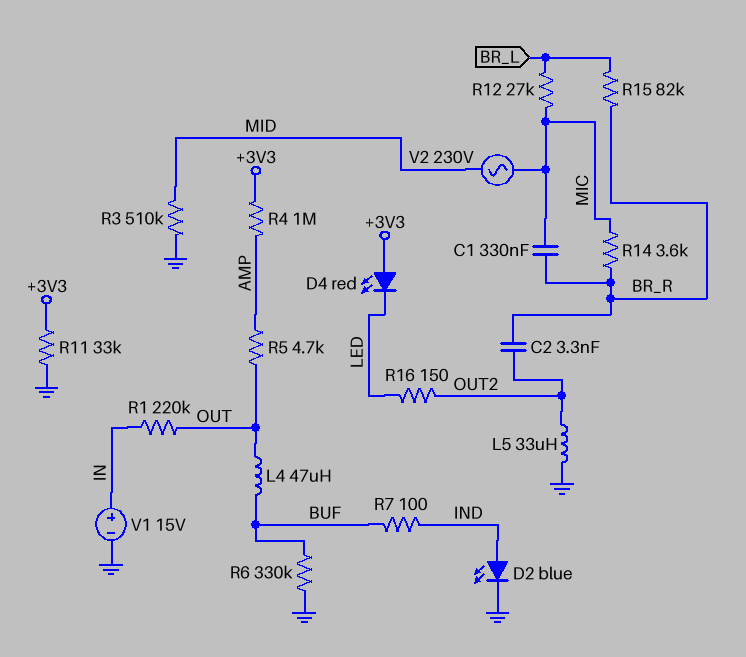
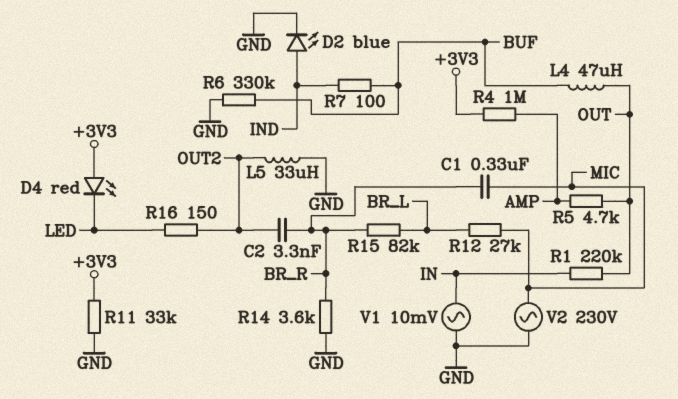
R3: 510k (GND, MID) -> none
R14: 3.6k (BR_R, MIC) -> 3.6k (BR_R, GND)
V1: 15V (plus IN, minus GND) -> AC 10mV (GND, IN)
V2: AC 230V (MIC, MID) -> AC 230V (GND, MIC)

